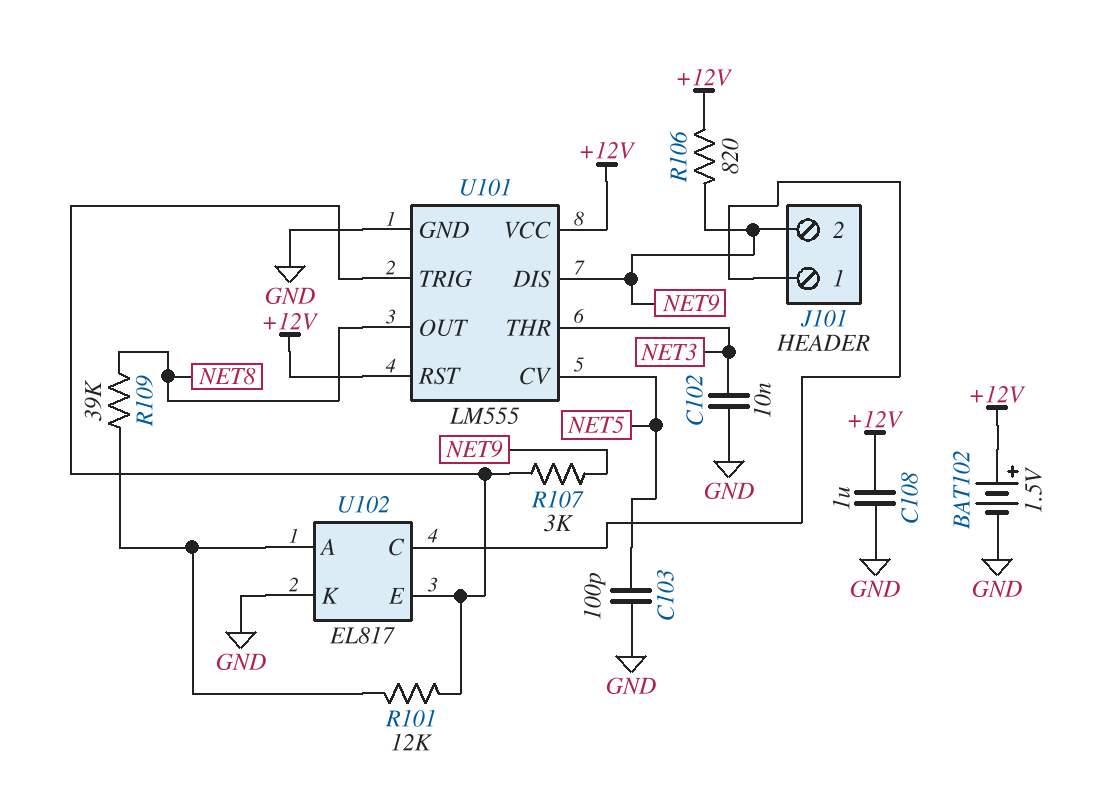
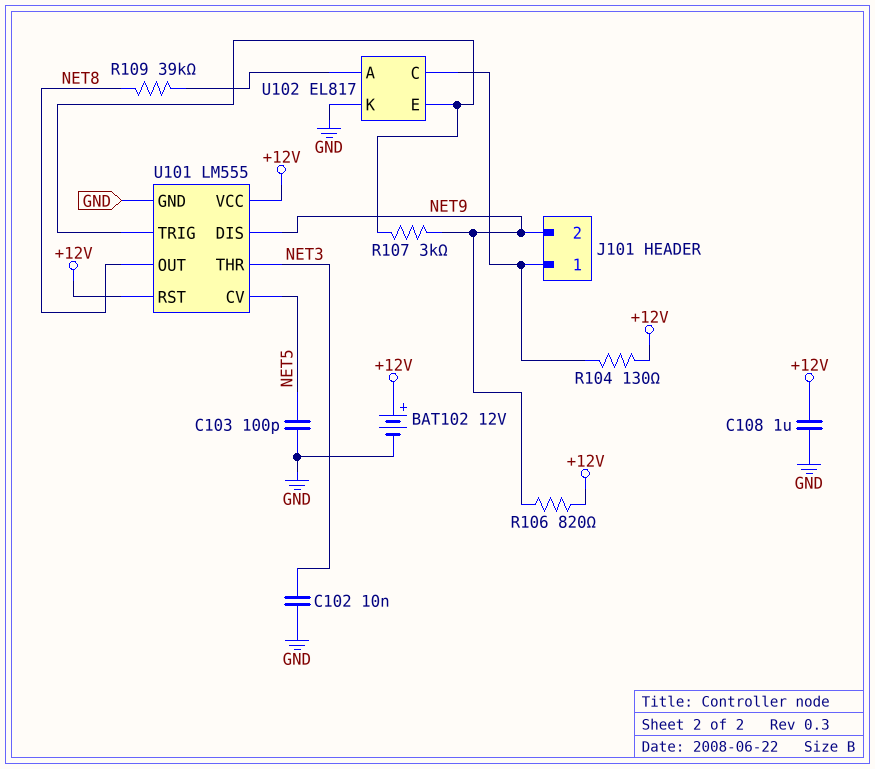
BAT102: 1.5V (plus +12V, minus GND) -> 12V (plus +12V, minus GND)
R101: 12k (U101/TRIG, U102/A) -> none
R104: none -> 130 (+12V, J101/1)

